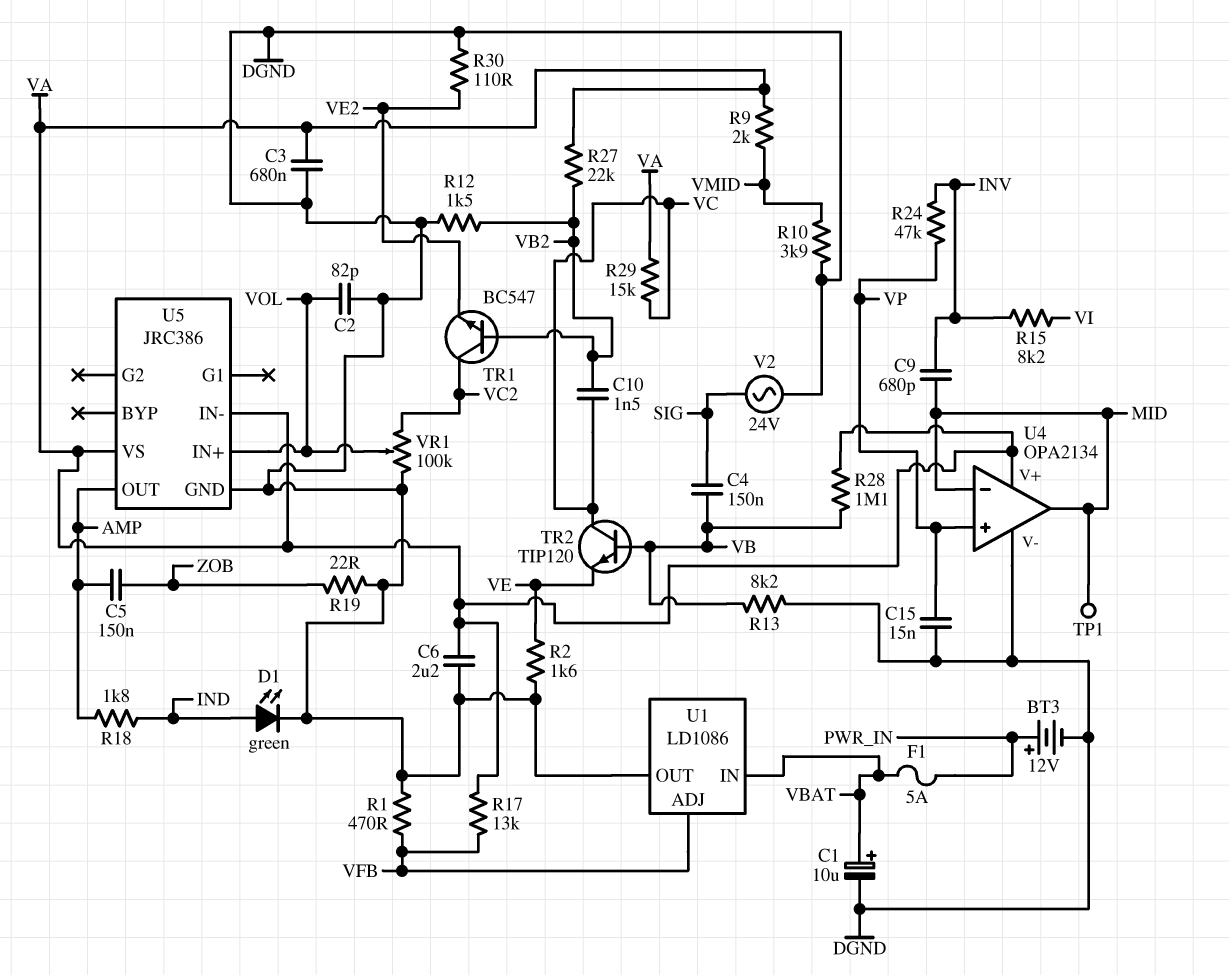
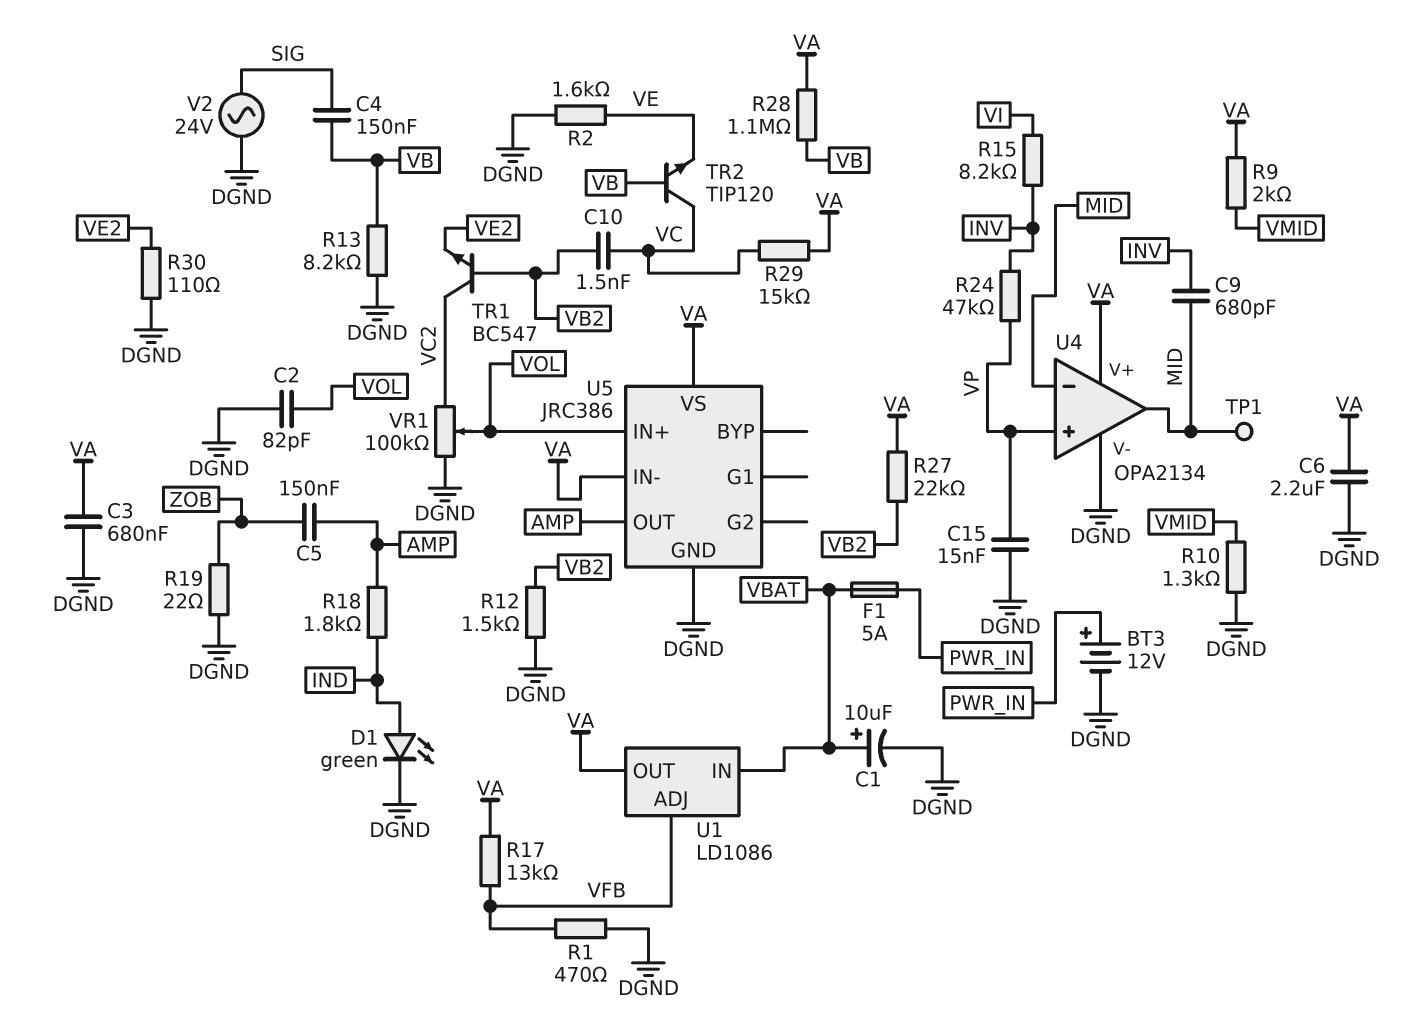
R10: 3.9k (DGND, VMID) -> 1.3k (DGND, VMID)
U1 pin OUT: DGND -> VA

